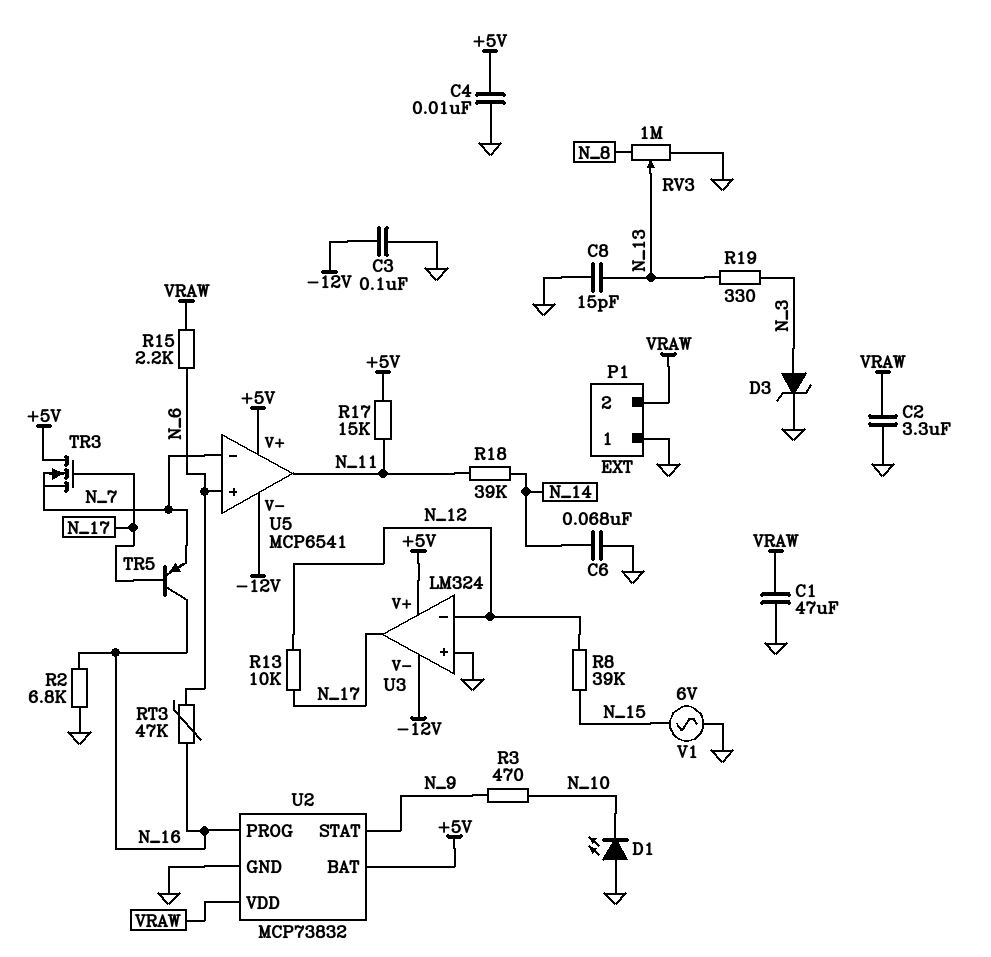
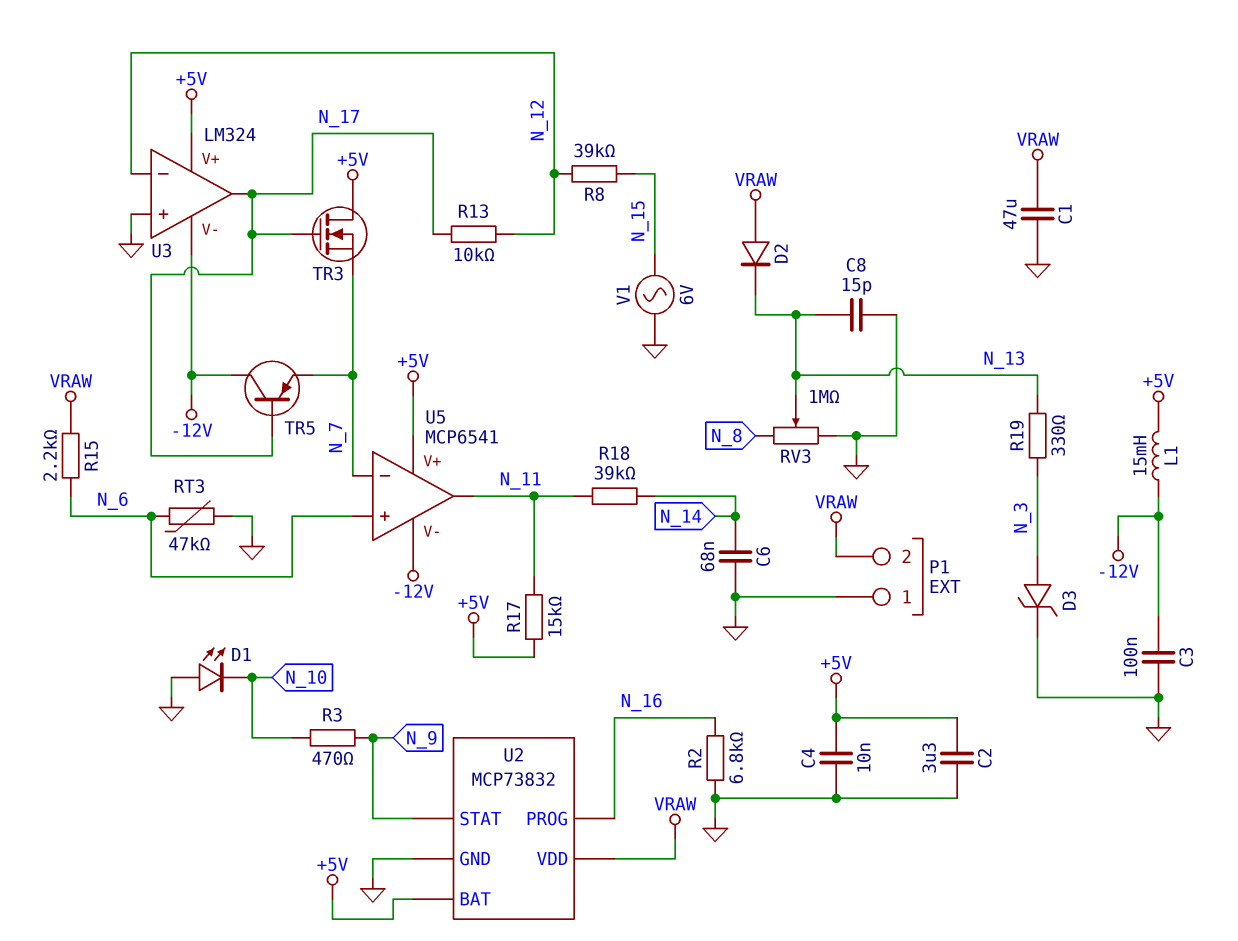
C2: 3.3uF (GND, VRAW) -> 3.3uF (+5V, GND)
D2: none -> diode (A VRAW, K N_13)
L1: none -> 15mH (+5V, -12V)
RT3: 47k (N_6, N_16) -> 47k (GND, N_6)
TR5: PNP (B N_17, C N_16, E N_7) -> PNP (B N_17, C -12V, E N_7)

